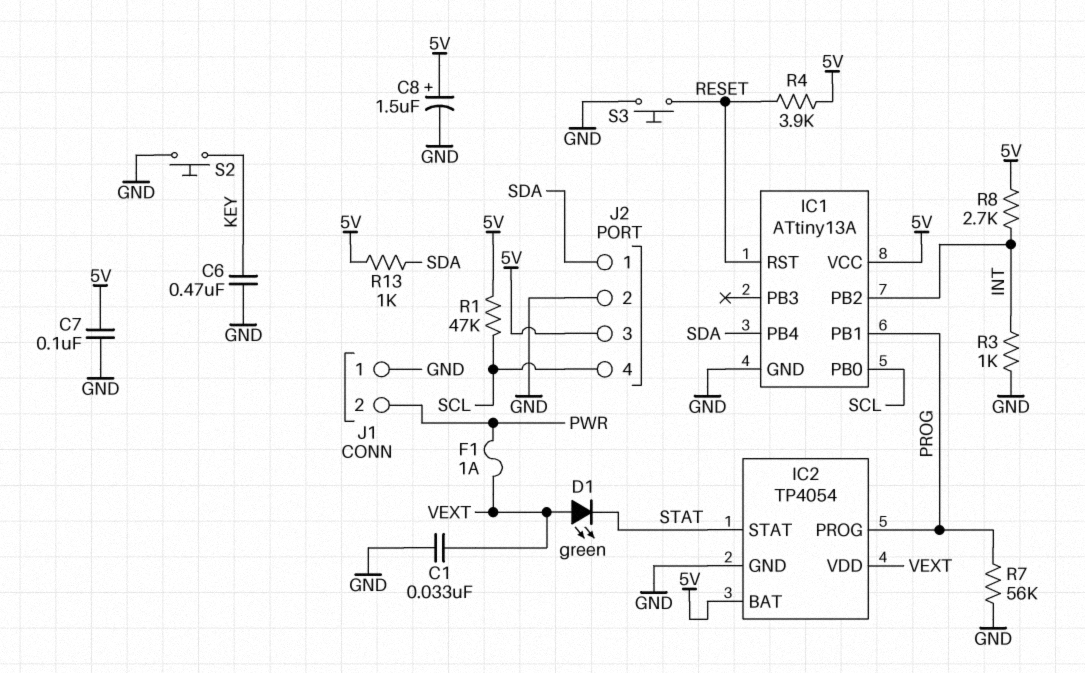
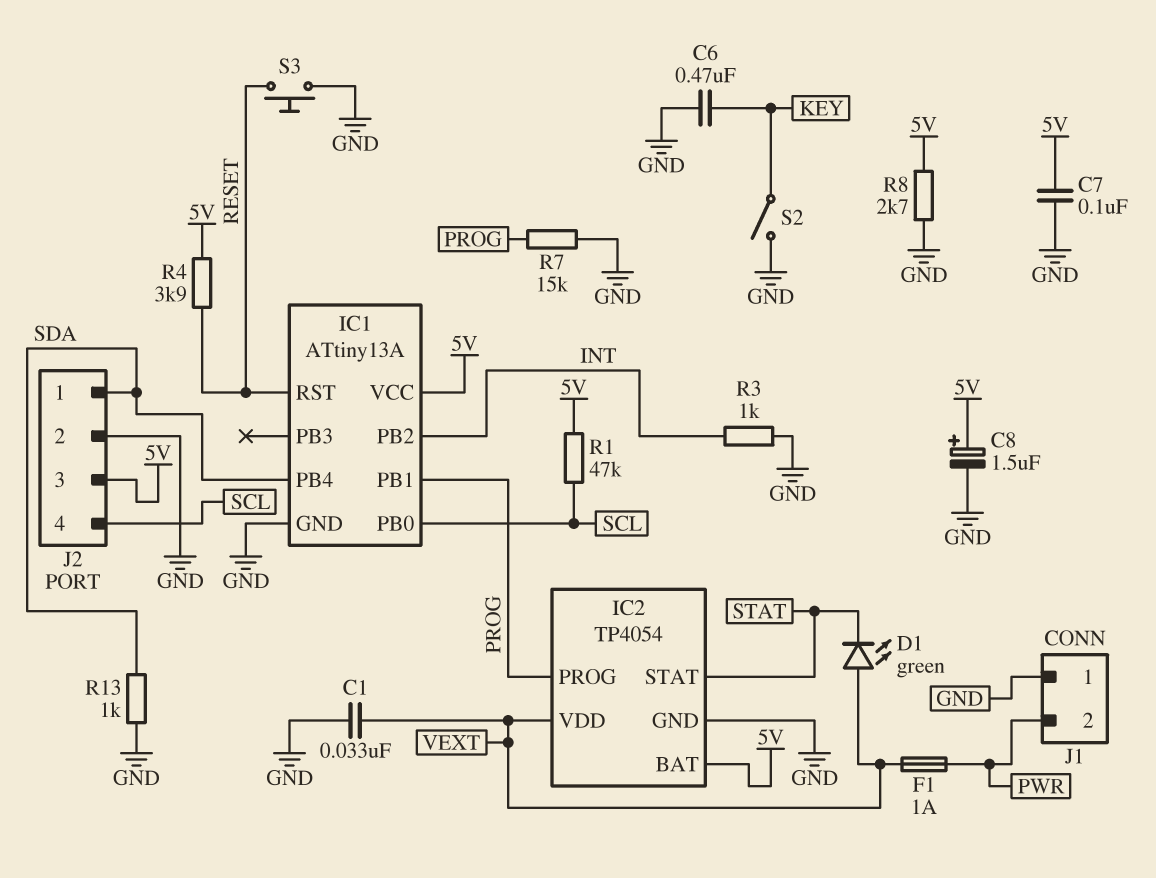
R7: 56k (GND, PROG) -> 15k (GND, PROG)
R8: 2.7k (5V, INT) -> 2.7k (5V, GND)
R13: 1k (5V, SDA) -> 1k (GND, SDA)
S2: button (GND, KEY) -> switch (GND, KEY)

